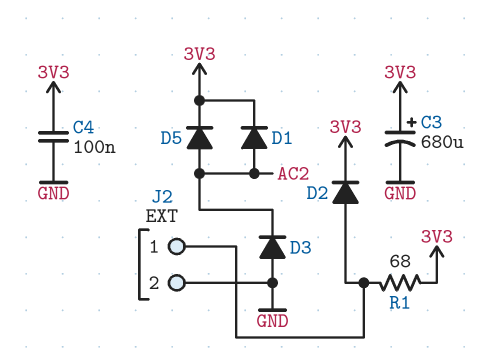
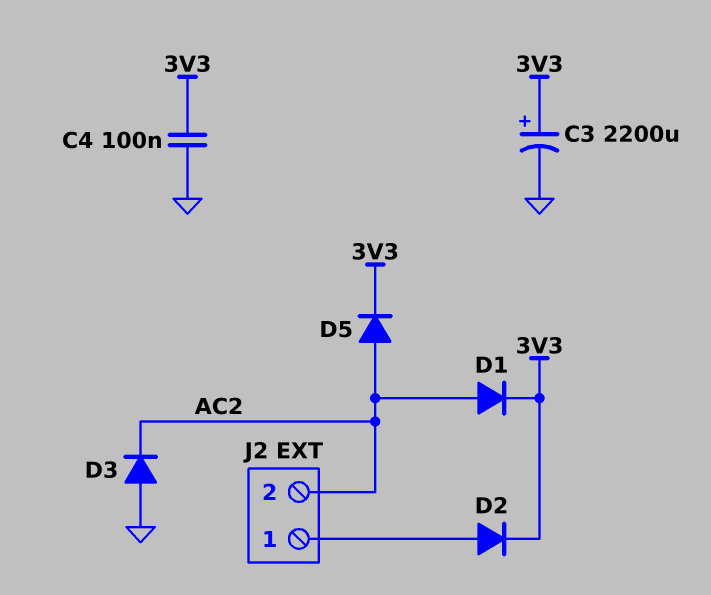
C3: 680uF (plus 3V3, minus GND) -> 2200uF (plus 3V3, minus GND)
J2 pin 2: GND -> AC2
R1: 68 (3V3, J2/1) -> none

